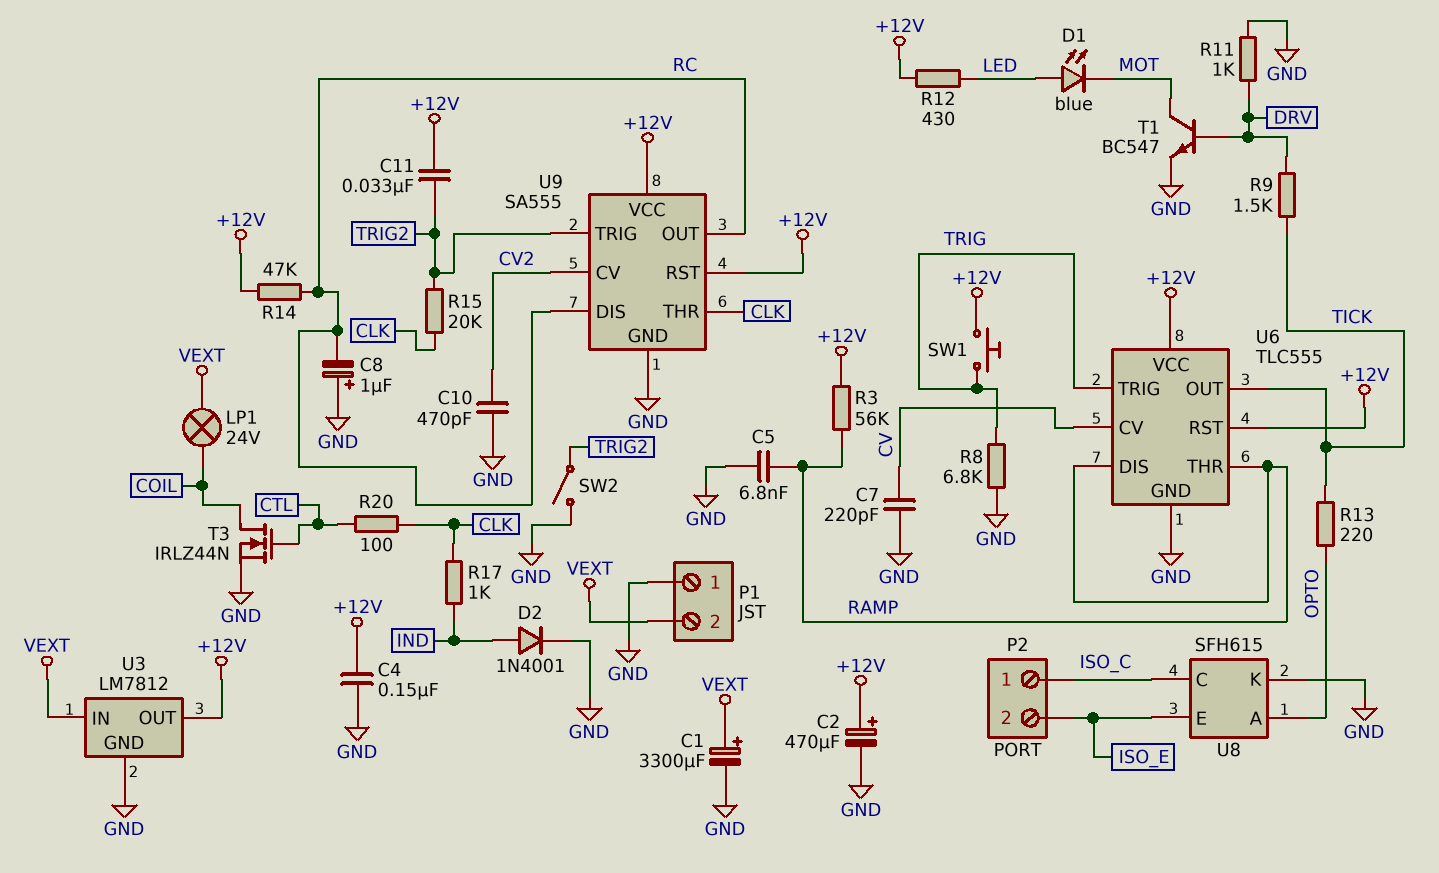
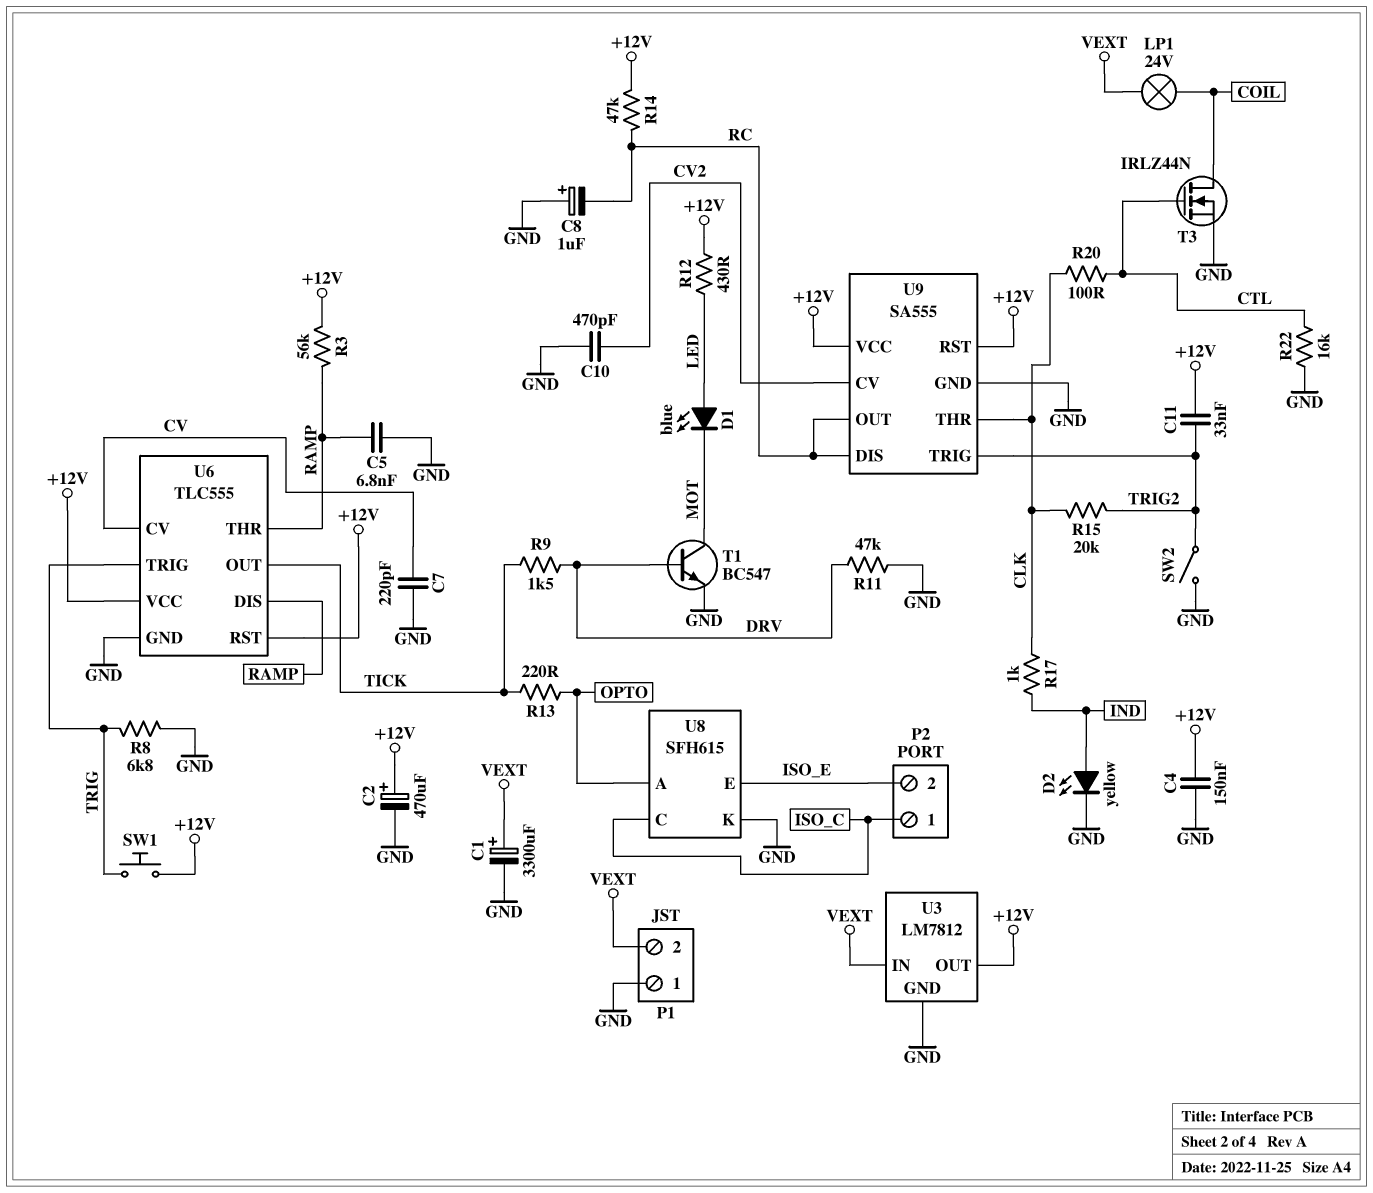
D2: diode 1N4001 (A IND, K GND) -> LED yellow (A IND, K GND)
R11: 1k (DRV, GND) -> 47k (DRV, GND)
R22: none -> 16k (CTL, GND)

